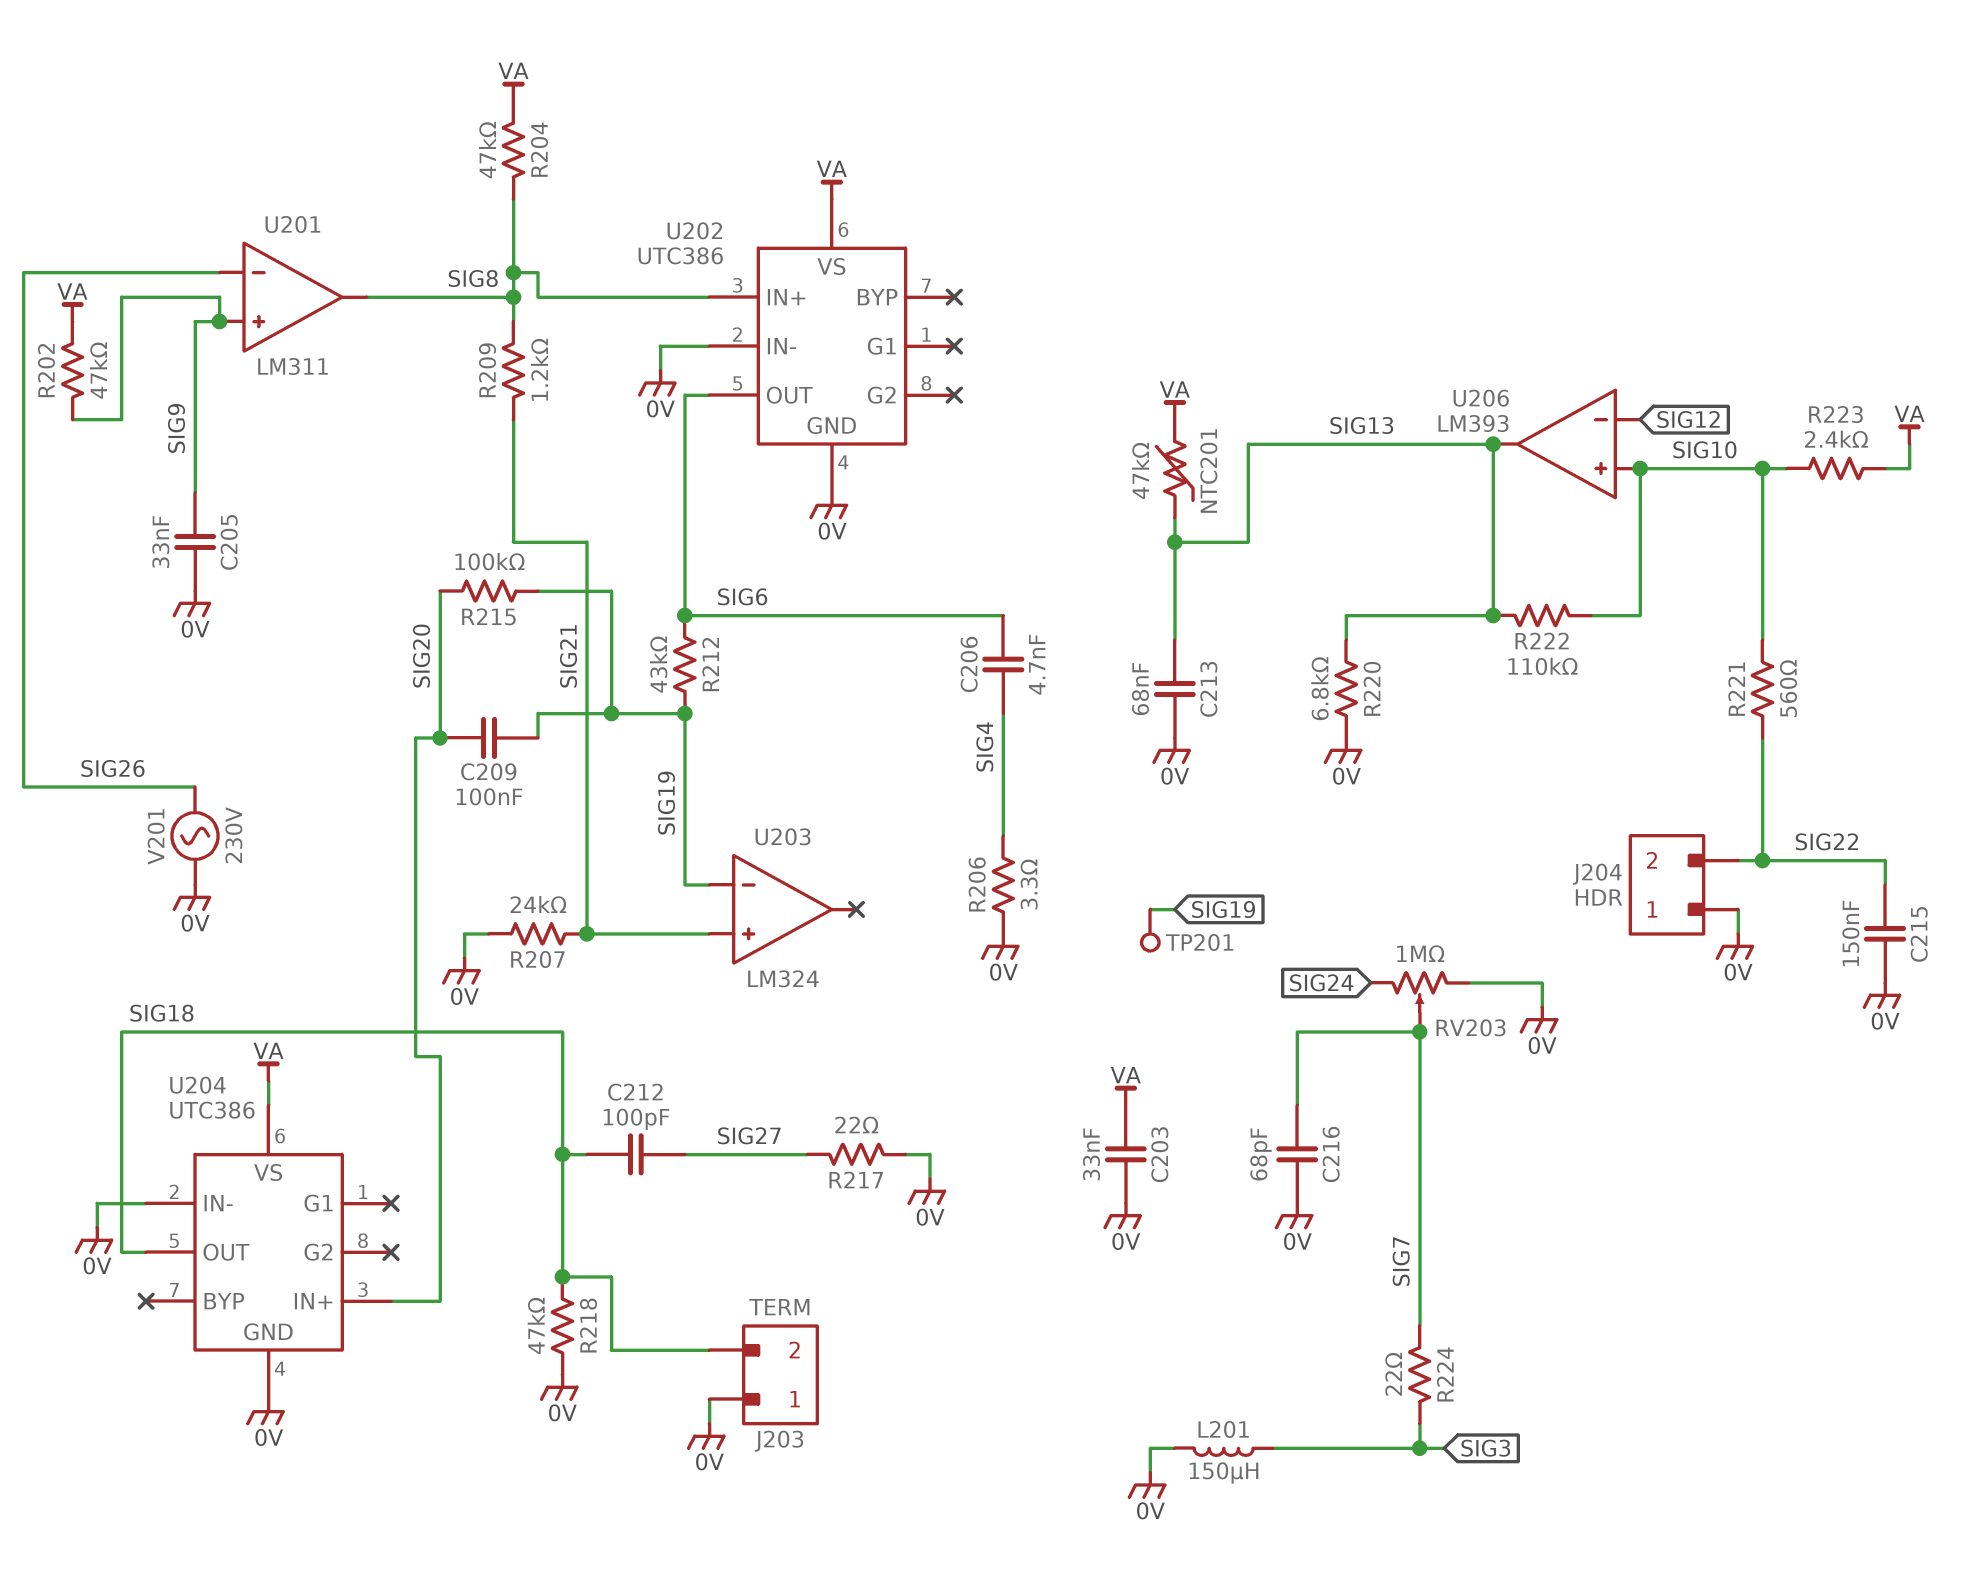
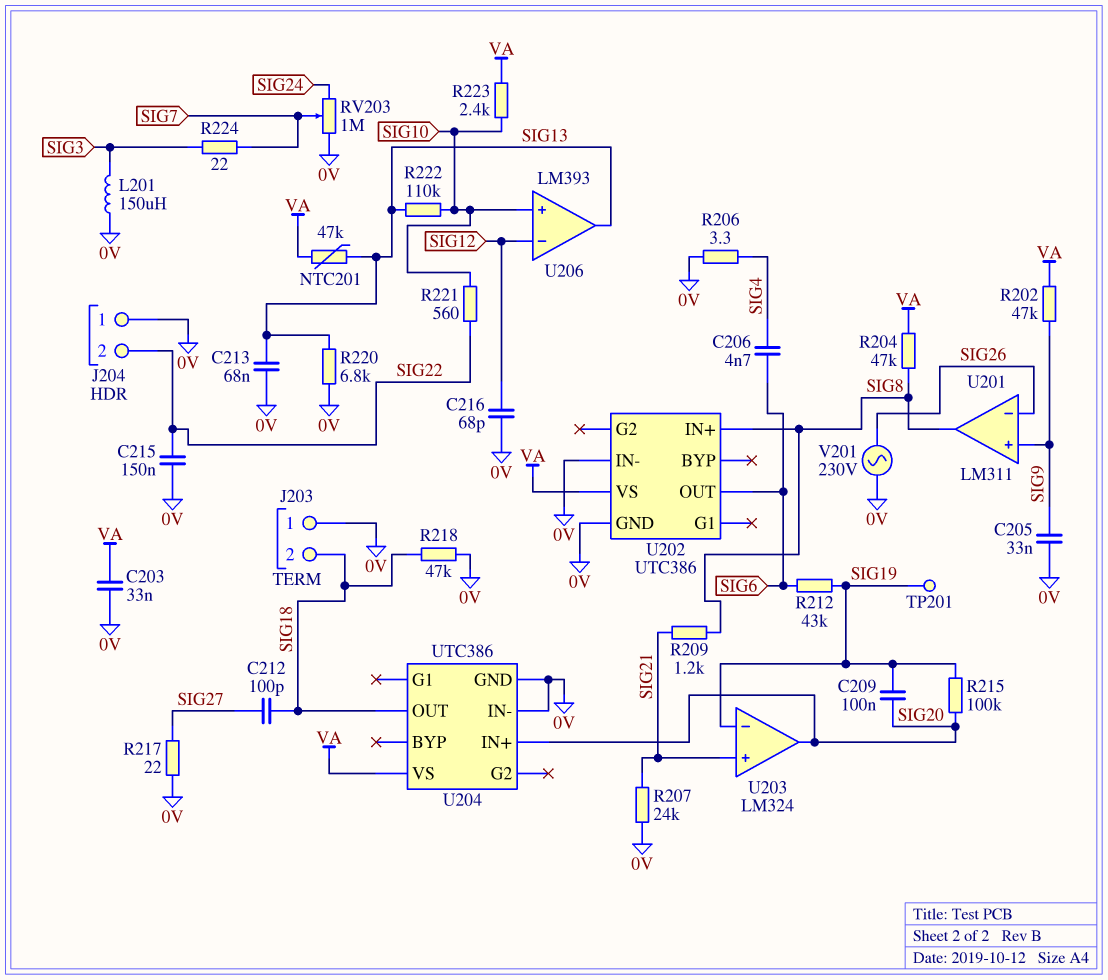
C216: 68pF (0V, SIG7) -> 68pF (0V, SIG12)
U203 pin out: none -> SIG20

